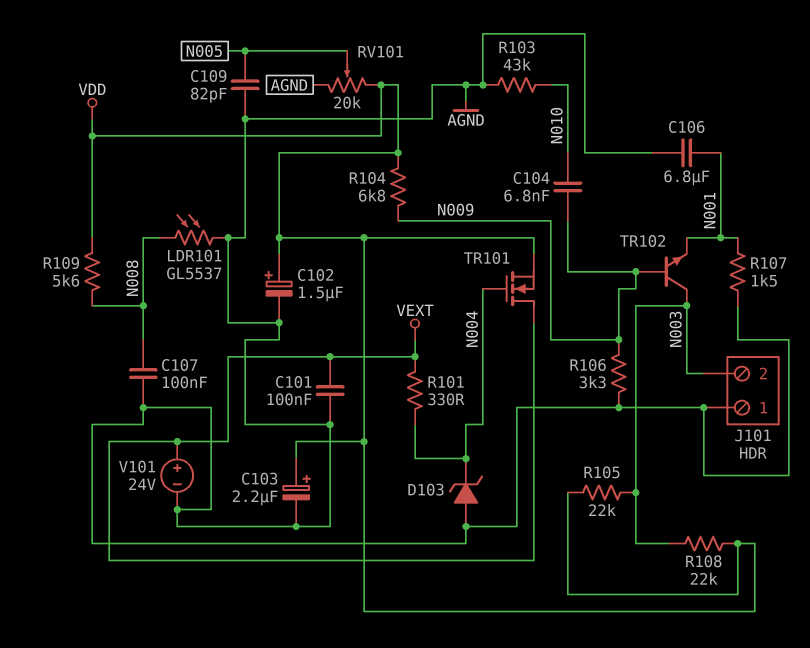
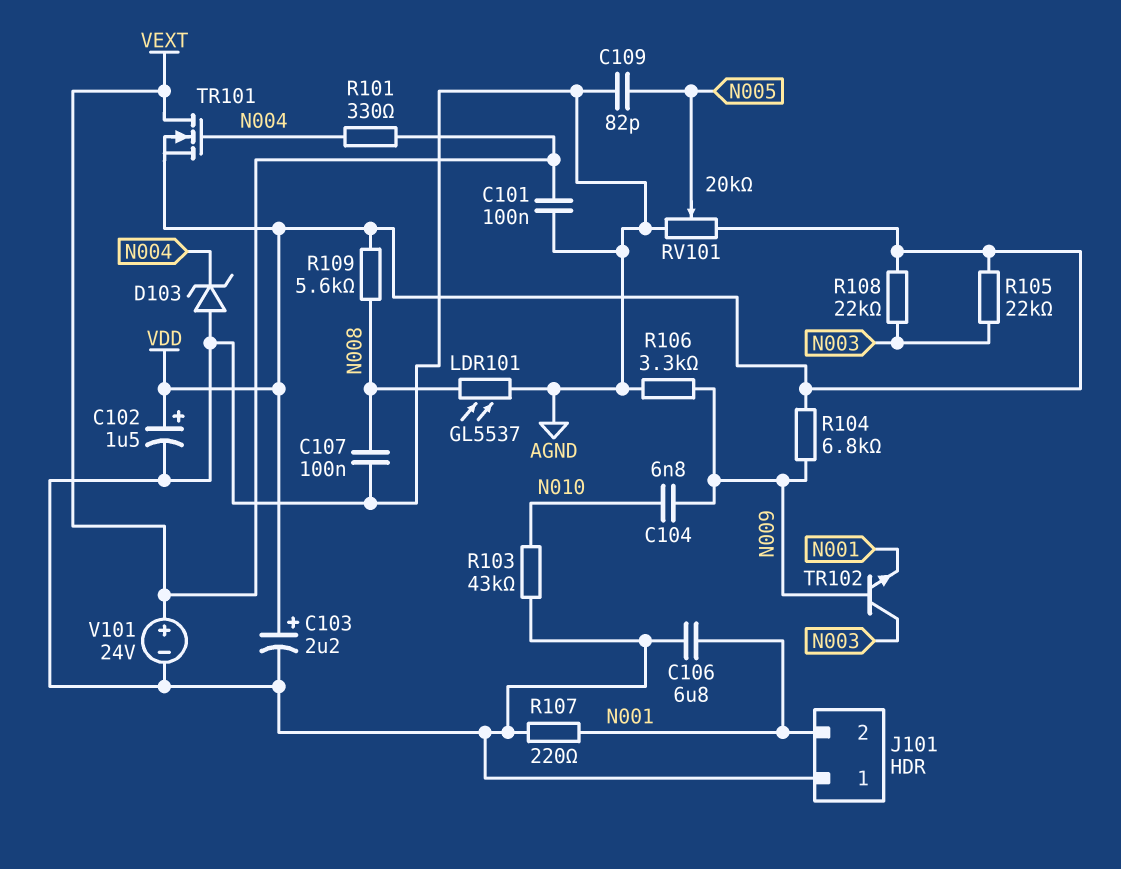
J101 pin 2: N003 -> N001
R107: 1.5k (AGND, N001) -> 220 (AGND, N001)

